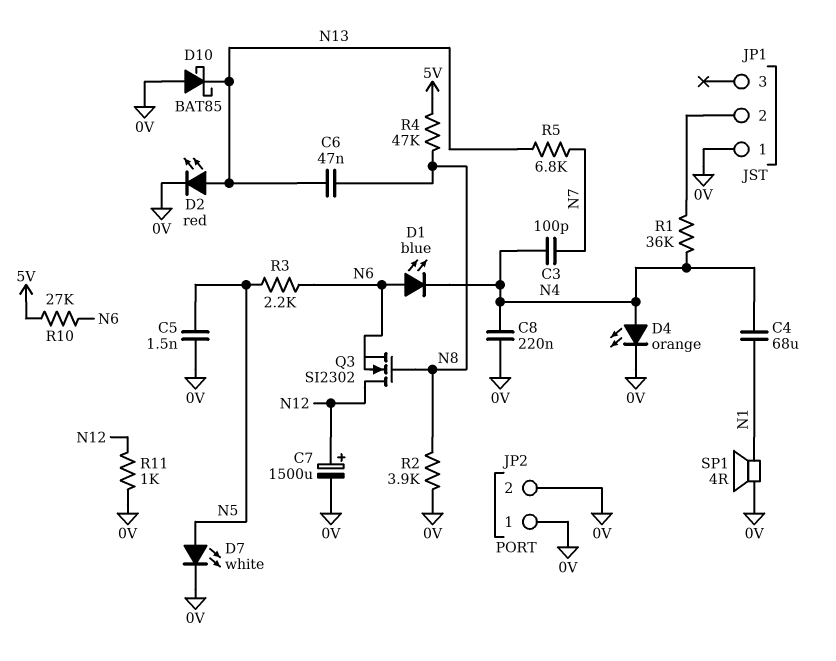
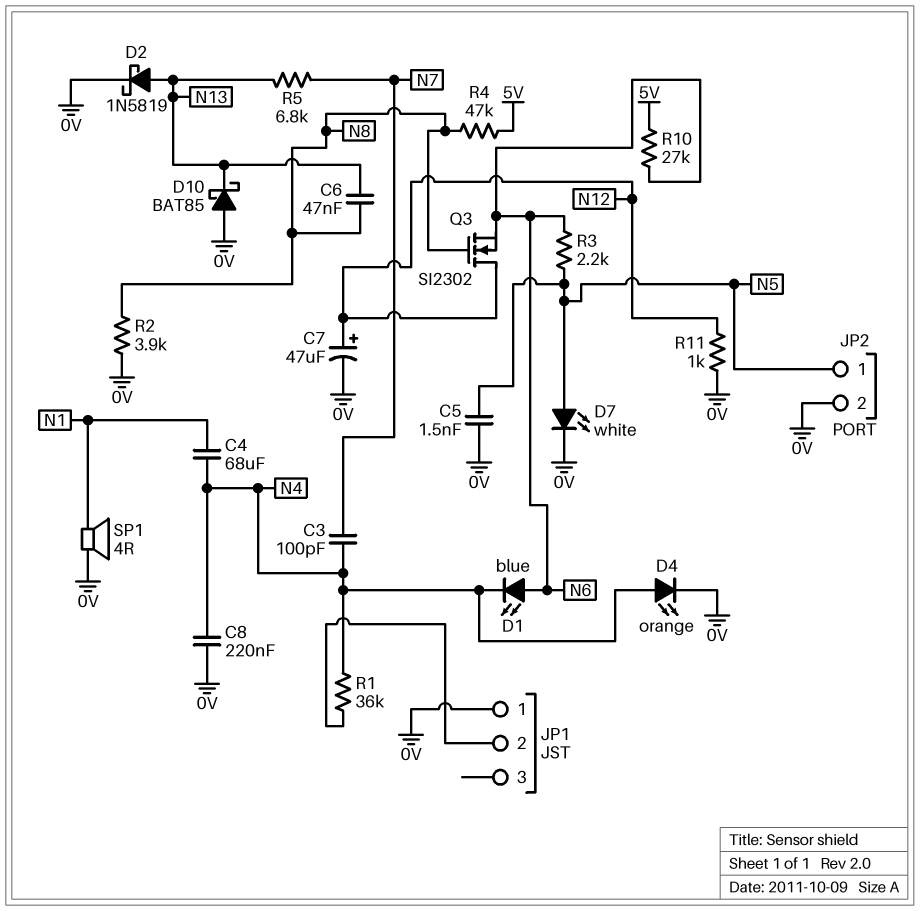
C7: 1500uF (plus N12, minus 0V) -> 47uF (plus N12, minus 0V)
D2: LED red (A N13, K 0V) -> schottky 1N5819 (A N13, K 0V)
JP2 pin 1: 0V -> N5

